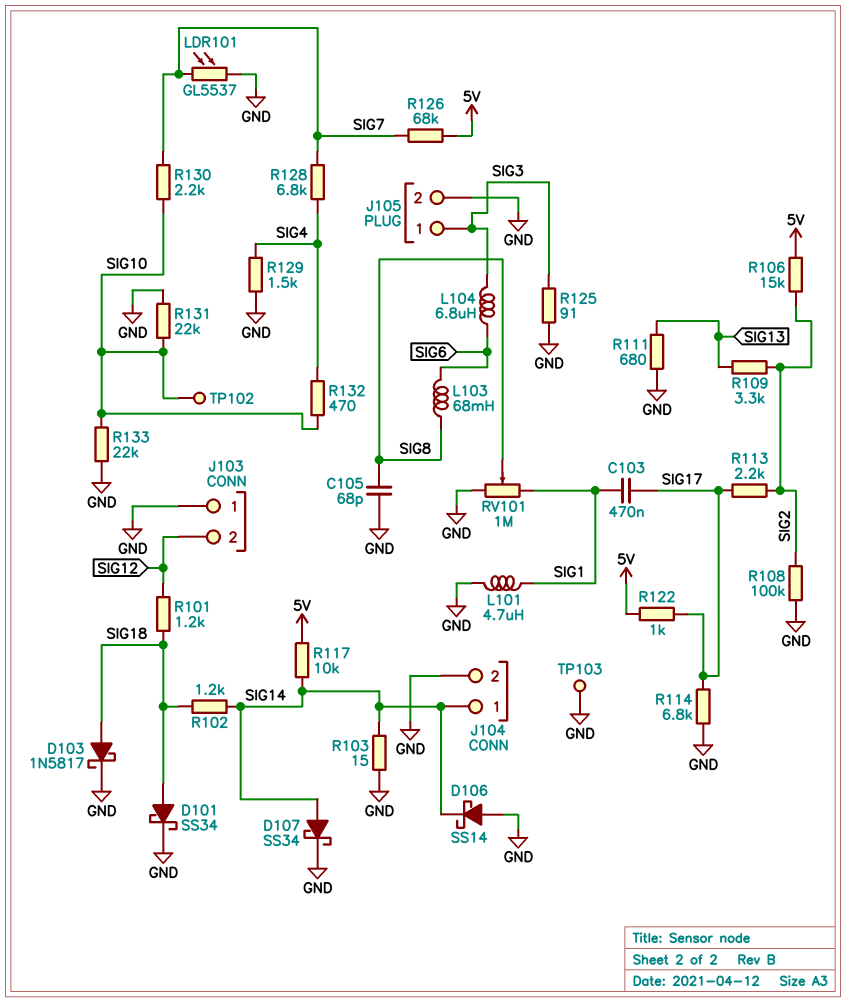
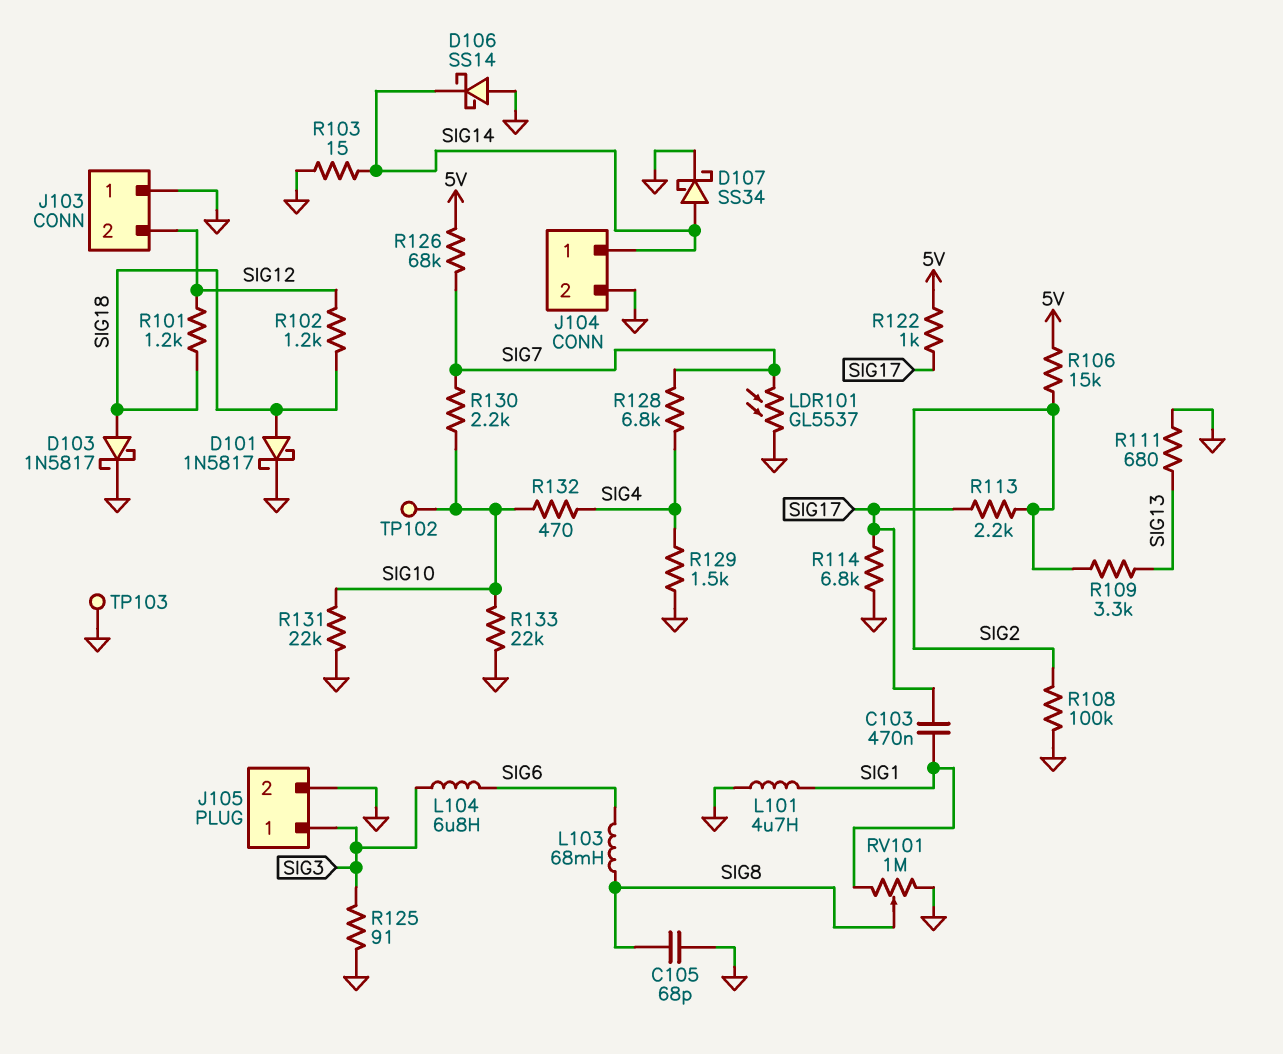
D101: schottky SS34 (A SIG18, K GND) -> schottky 1N5817 (A SIG18, K GND)
R102: 1.2k (SIG14, SIG18) -> 1.2k (SIG12, SIG18)
R117: 10k (5V, SIG14) -> none

